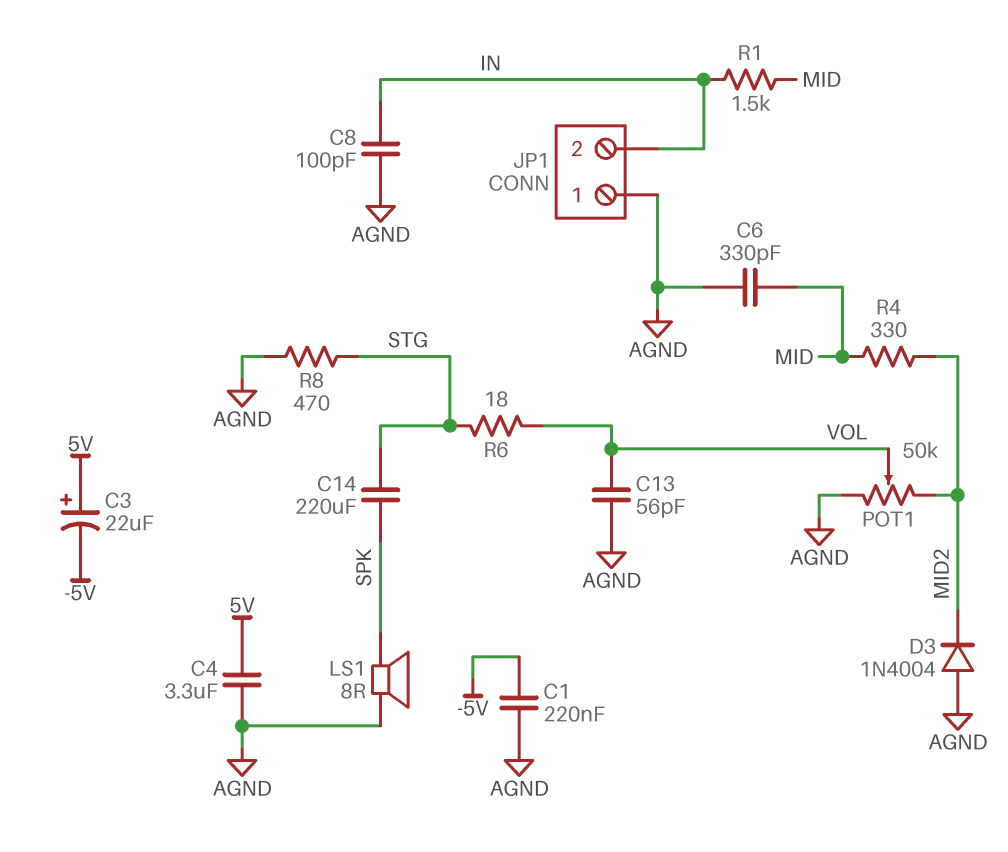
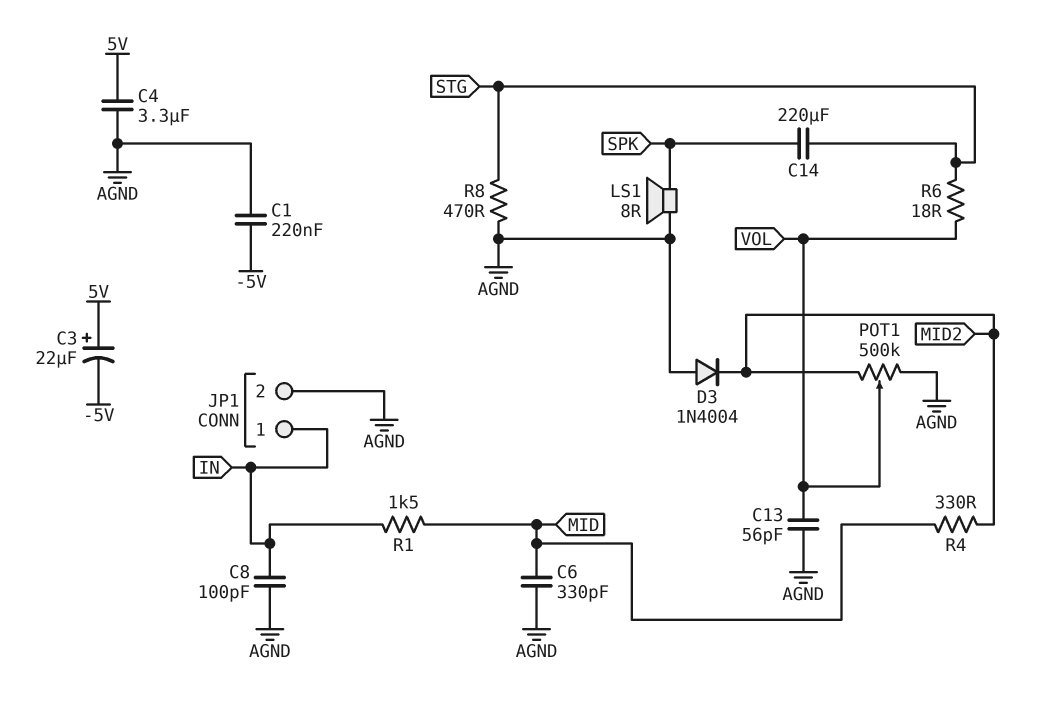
JP1 pin 1: AGND -> IN
JP1 pin 2: IN -> AGND
POT1: 50k (AGND, MID2, wiper VOL) -> 500k (AGND, MID2, wiper VOL)

